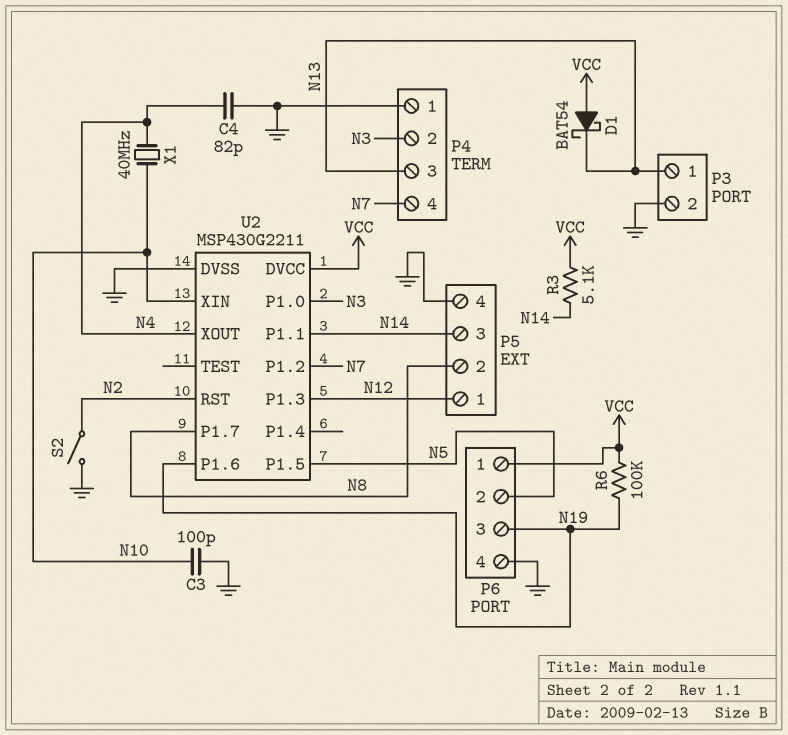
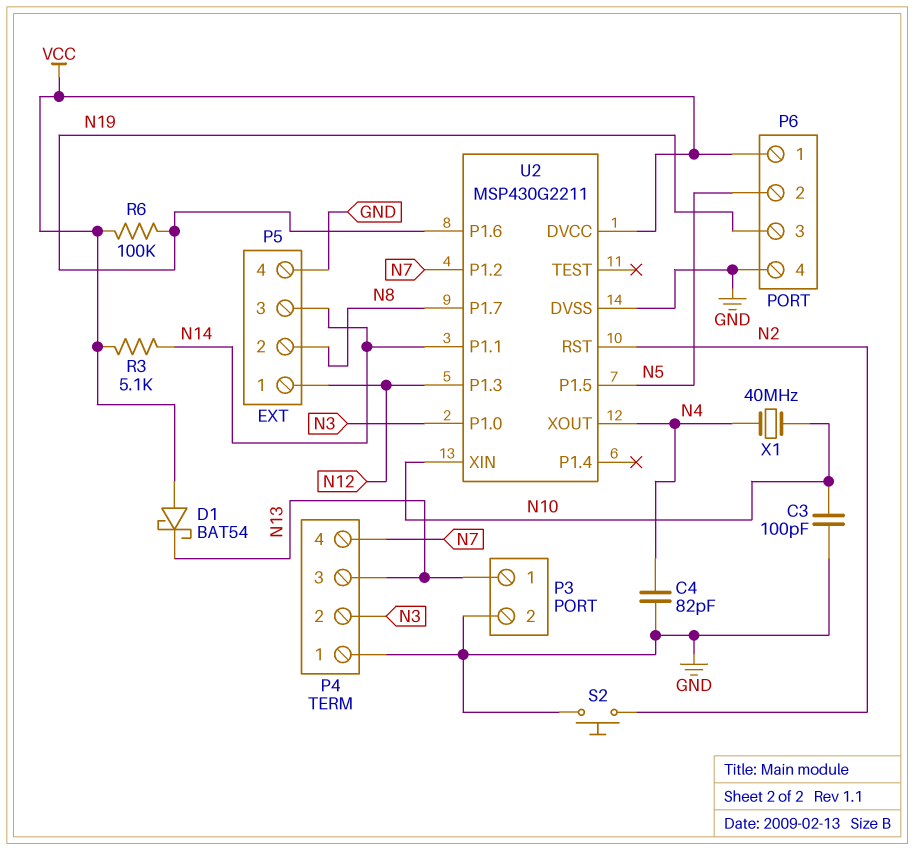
S2: switch (GND, N2) -> button (GND, N2)

